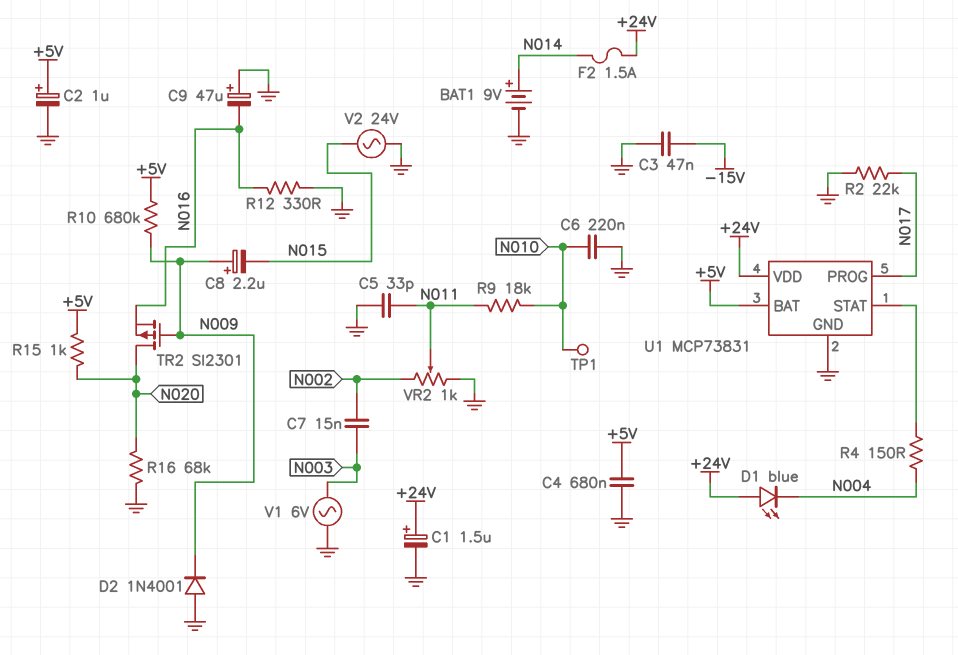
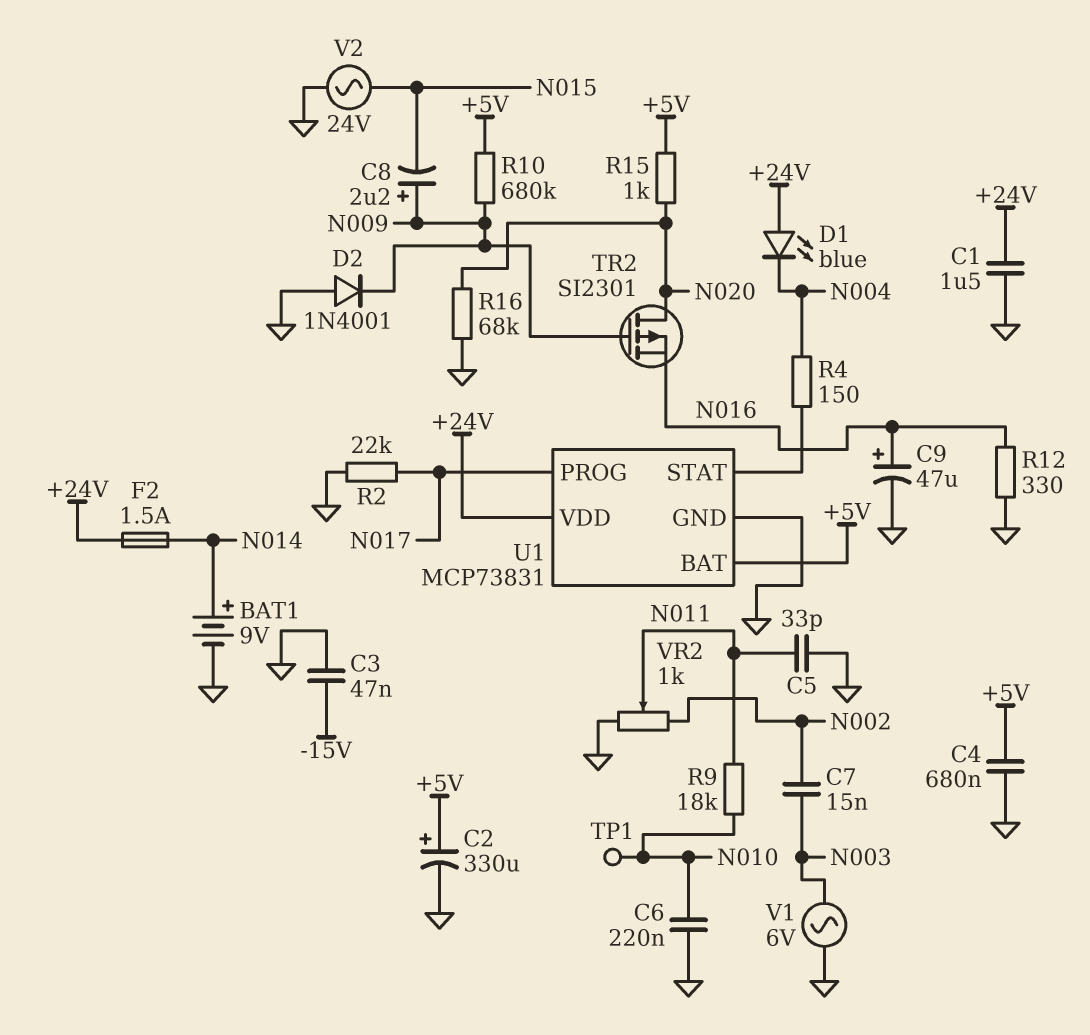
C1: 1.5uF (plus +24V, minus GND) -> 1.5uF (+24V, GND)
C2: 1uF (plus +5V, minus GND) -> 330uF (plus +5V, minus GND)
C9: 47uF (plus GND, minus N016) -> 47uF (plus N016, minus GND)

